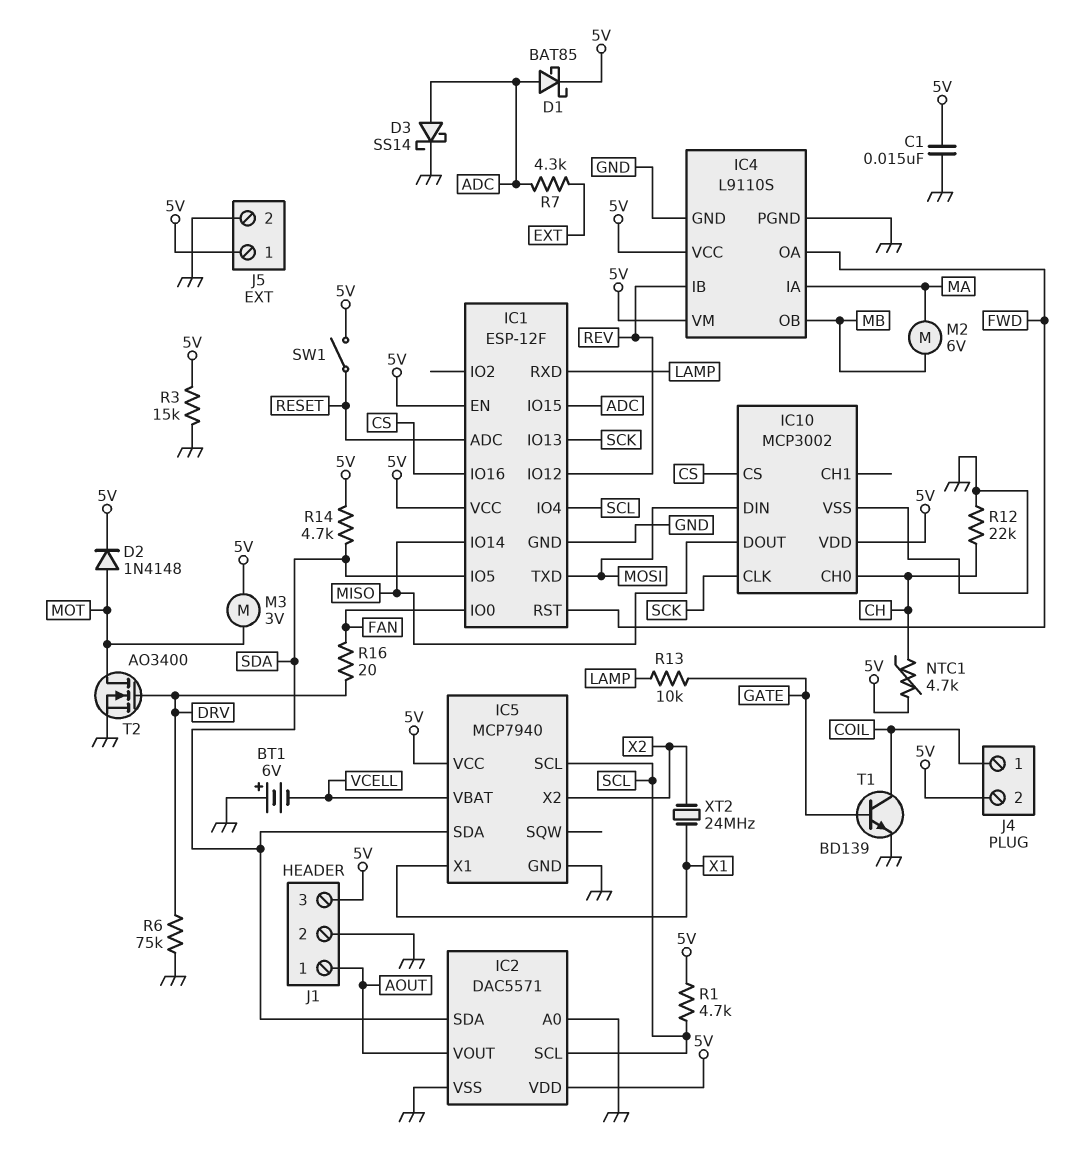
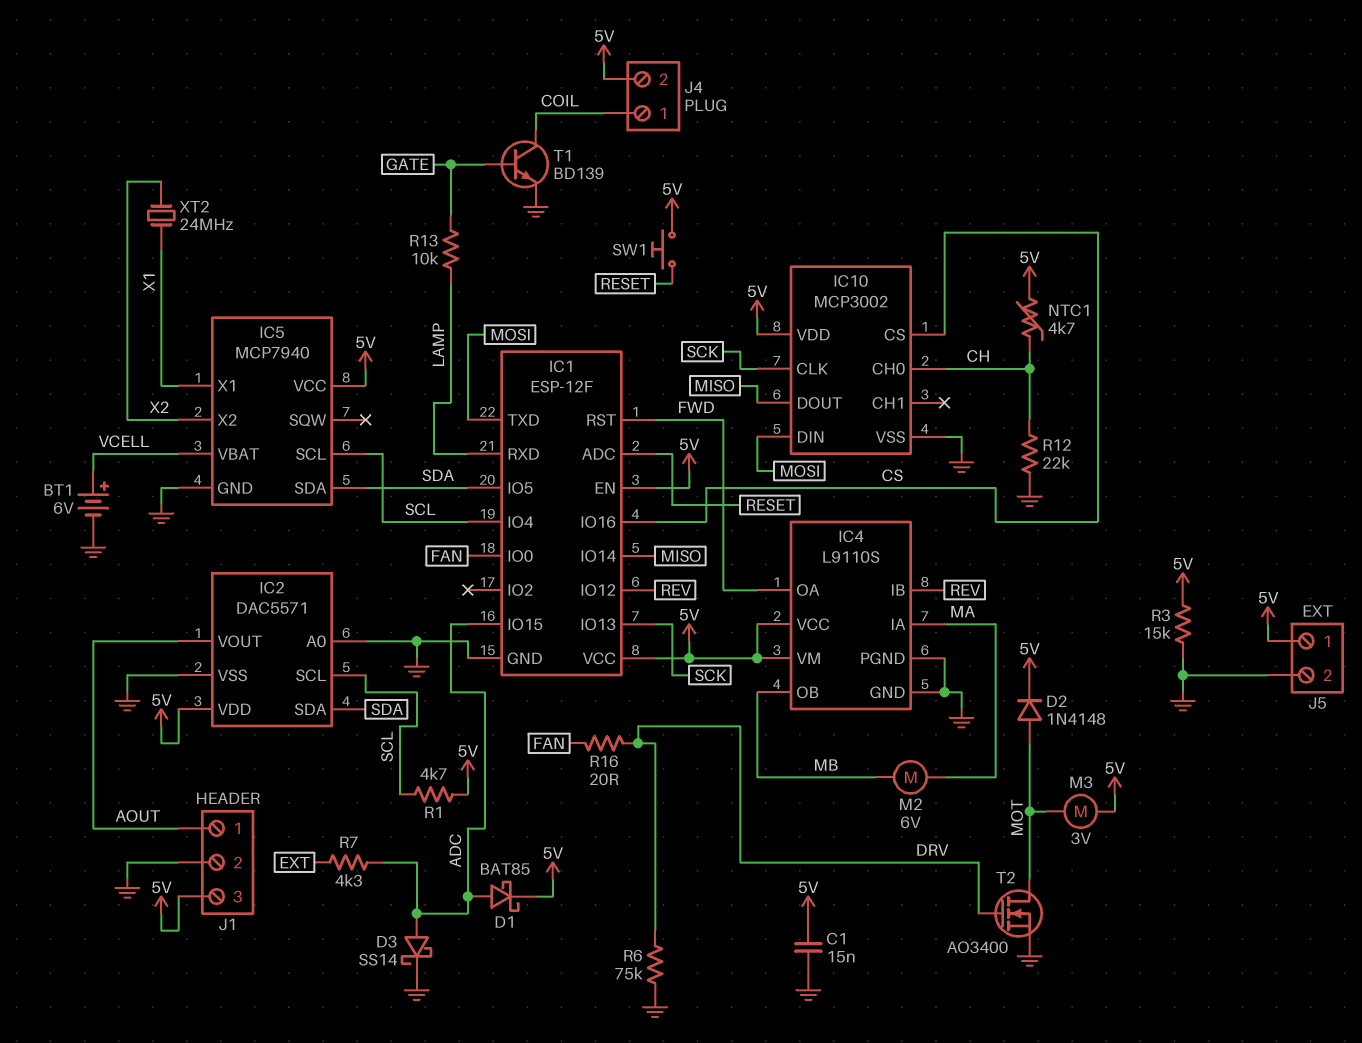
BT1: 6V (plus GND, minus VCELL) -> 6V (plus VCELL, minus GND)
R14: 4.7k (5V, SDA) -> none
SW1: switch (5V, RESET) -> button (5V, RESET)

